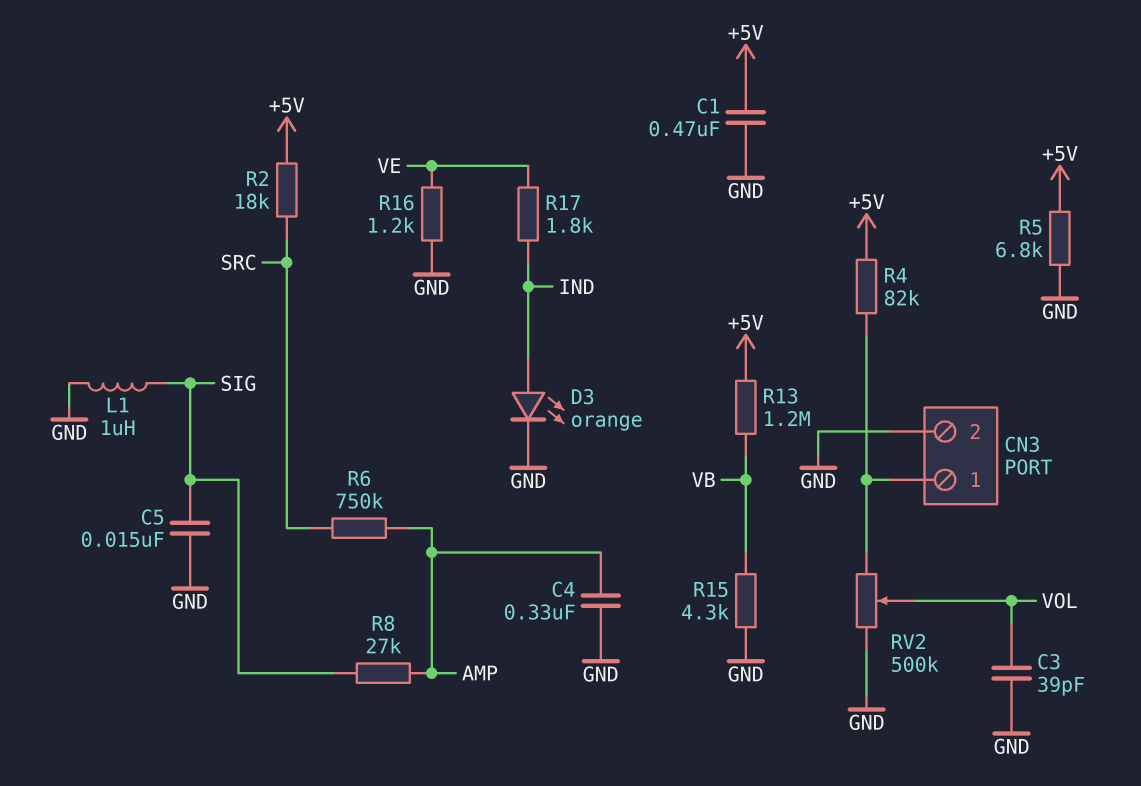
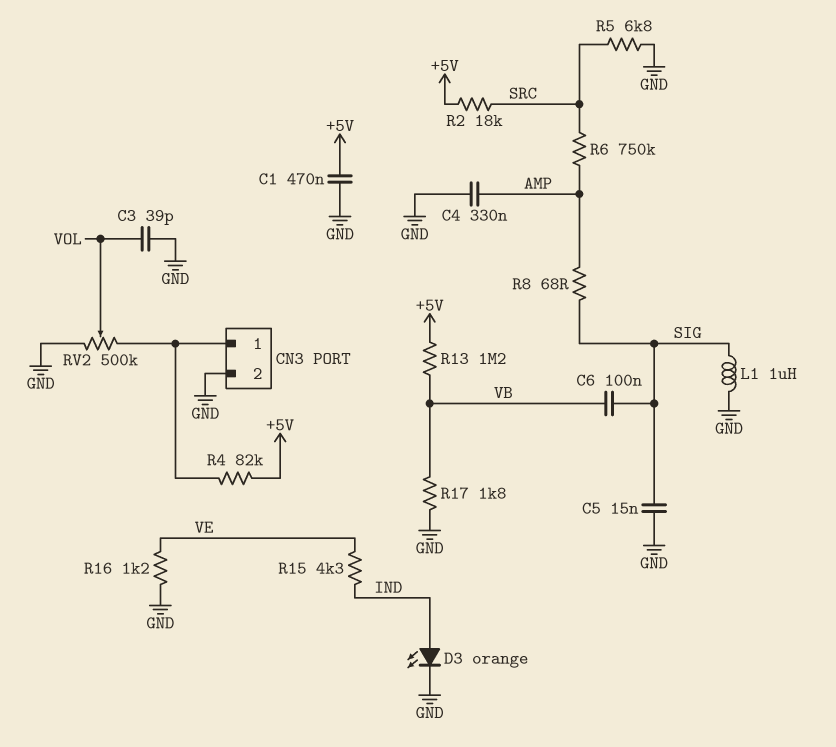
C6: none -> 100nF (SIG, VB)
R5: 6.8k (+5V, GND) -> 6.8k (GND, SRC)
R8: 27k (AMP, SIG) -> 68 (AMP, SIG)
R15: 4.3k (GND, VB) -> 4.3k (IND, VE)
R17: 1.8k (IND, VE) -> 1.8k (GND, VB)

